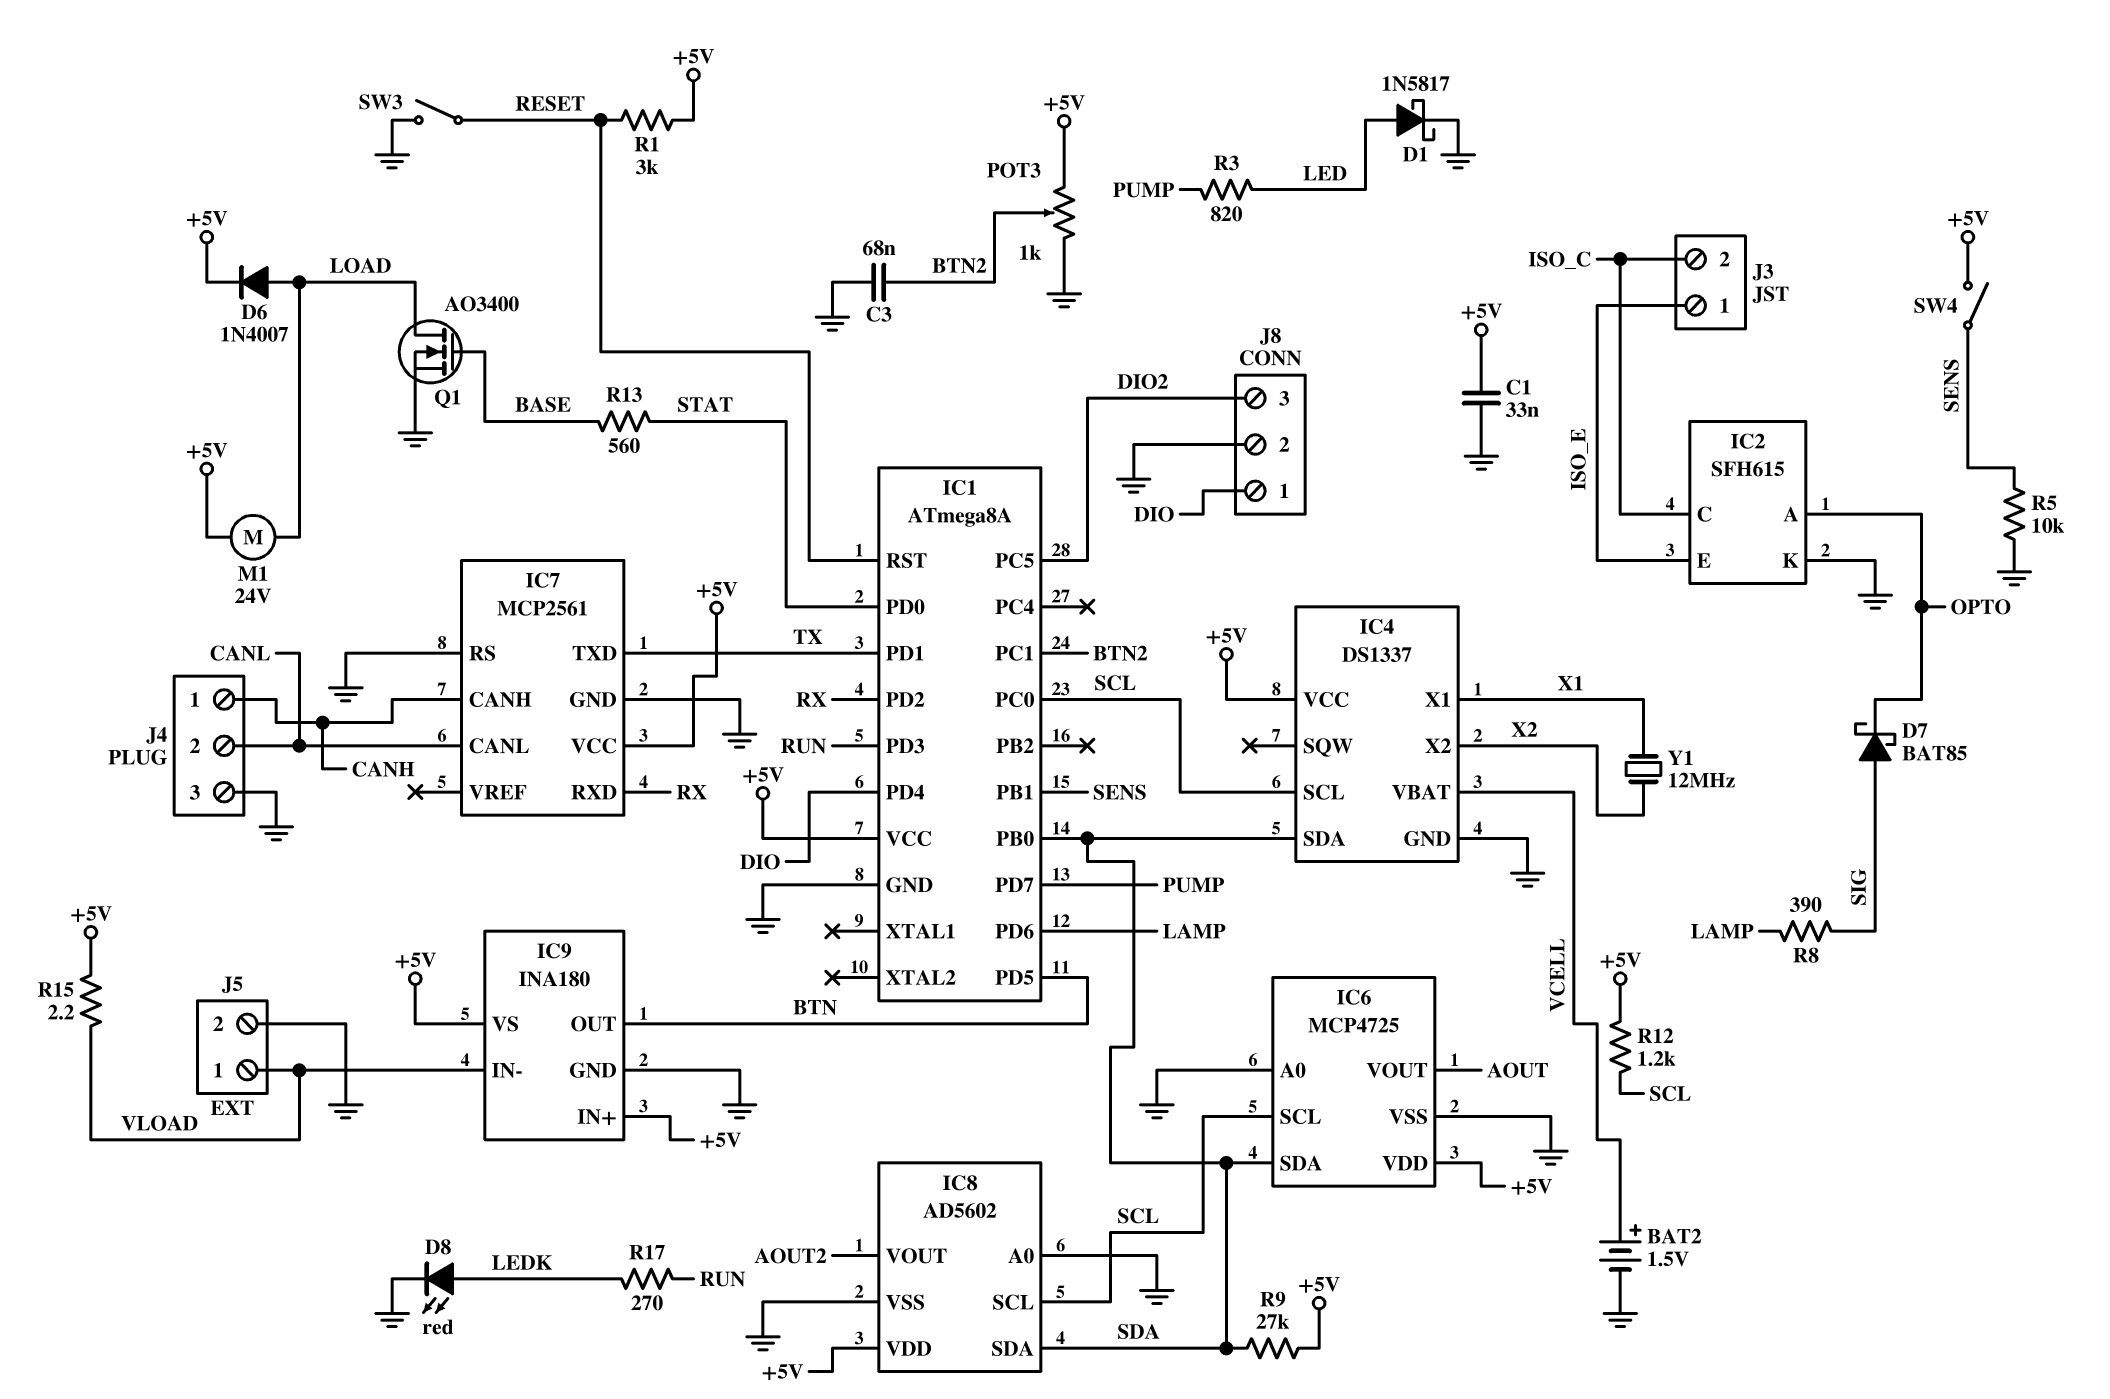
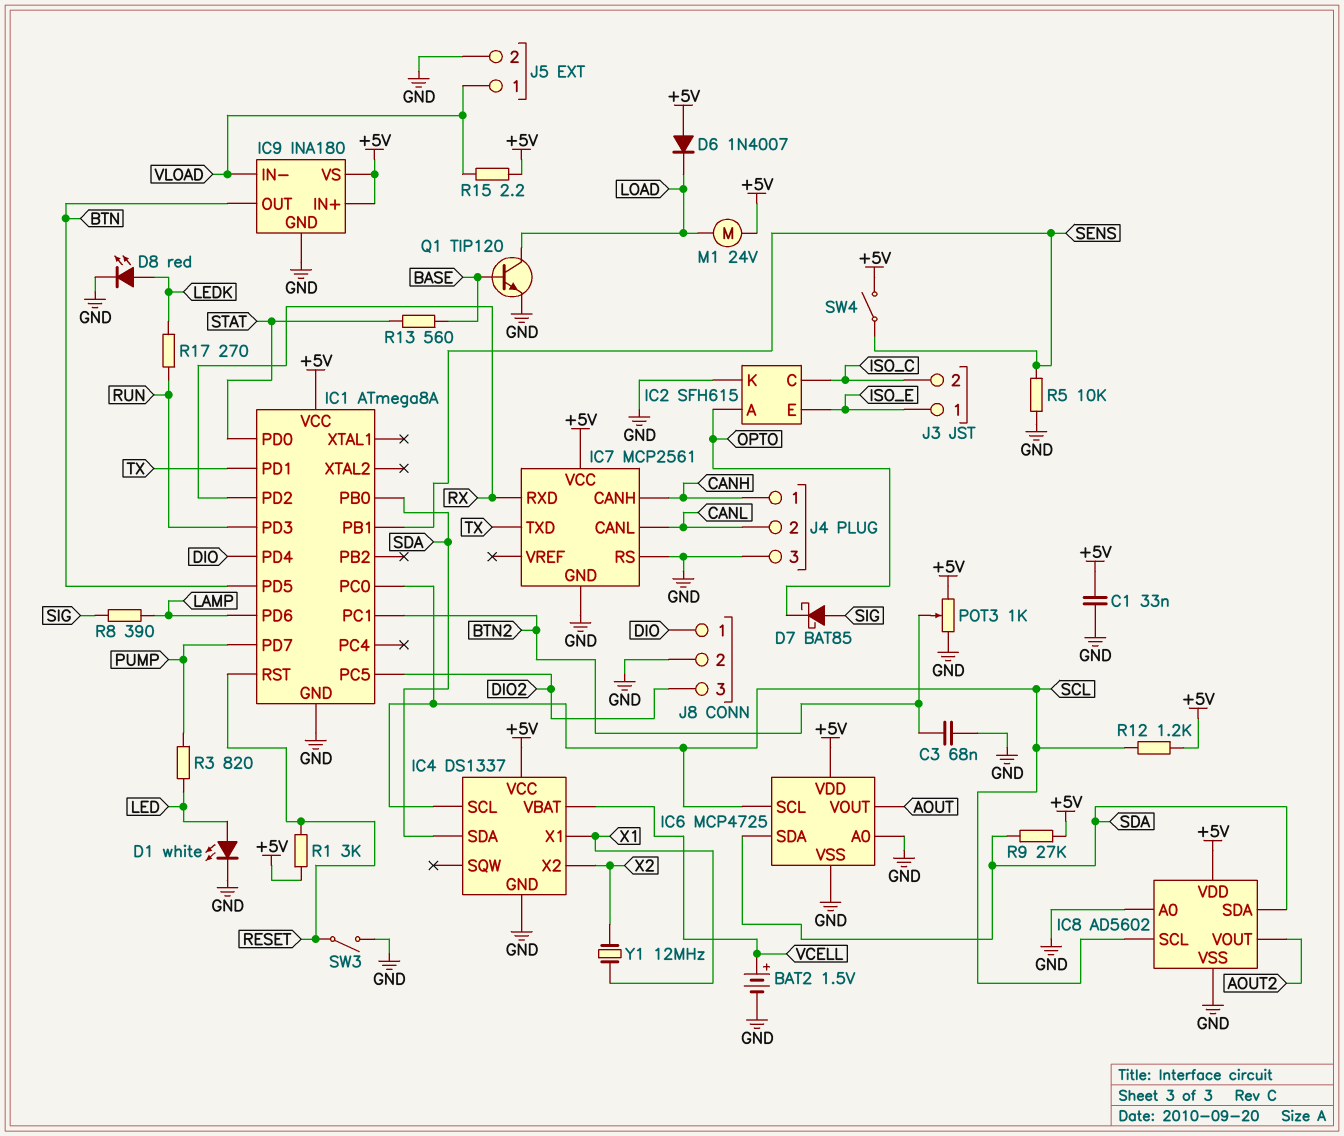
D1: schottky 1N5817 (A LED, K GND) -> LED white (A LED, K GND)
D6: diode 1N4007 (A LOAD, K +5V) -> diode 1N4007 (A +5V, K LOAD)
Q1: NMOS AO3400 (G BASE, D LOAD, S GND) -> NPN TIP120 (B BASE, C LOAD, E GND)

